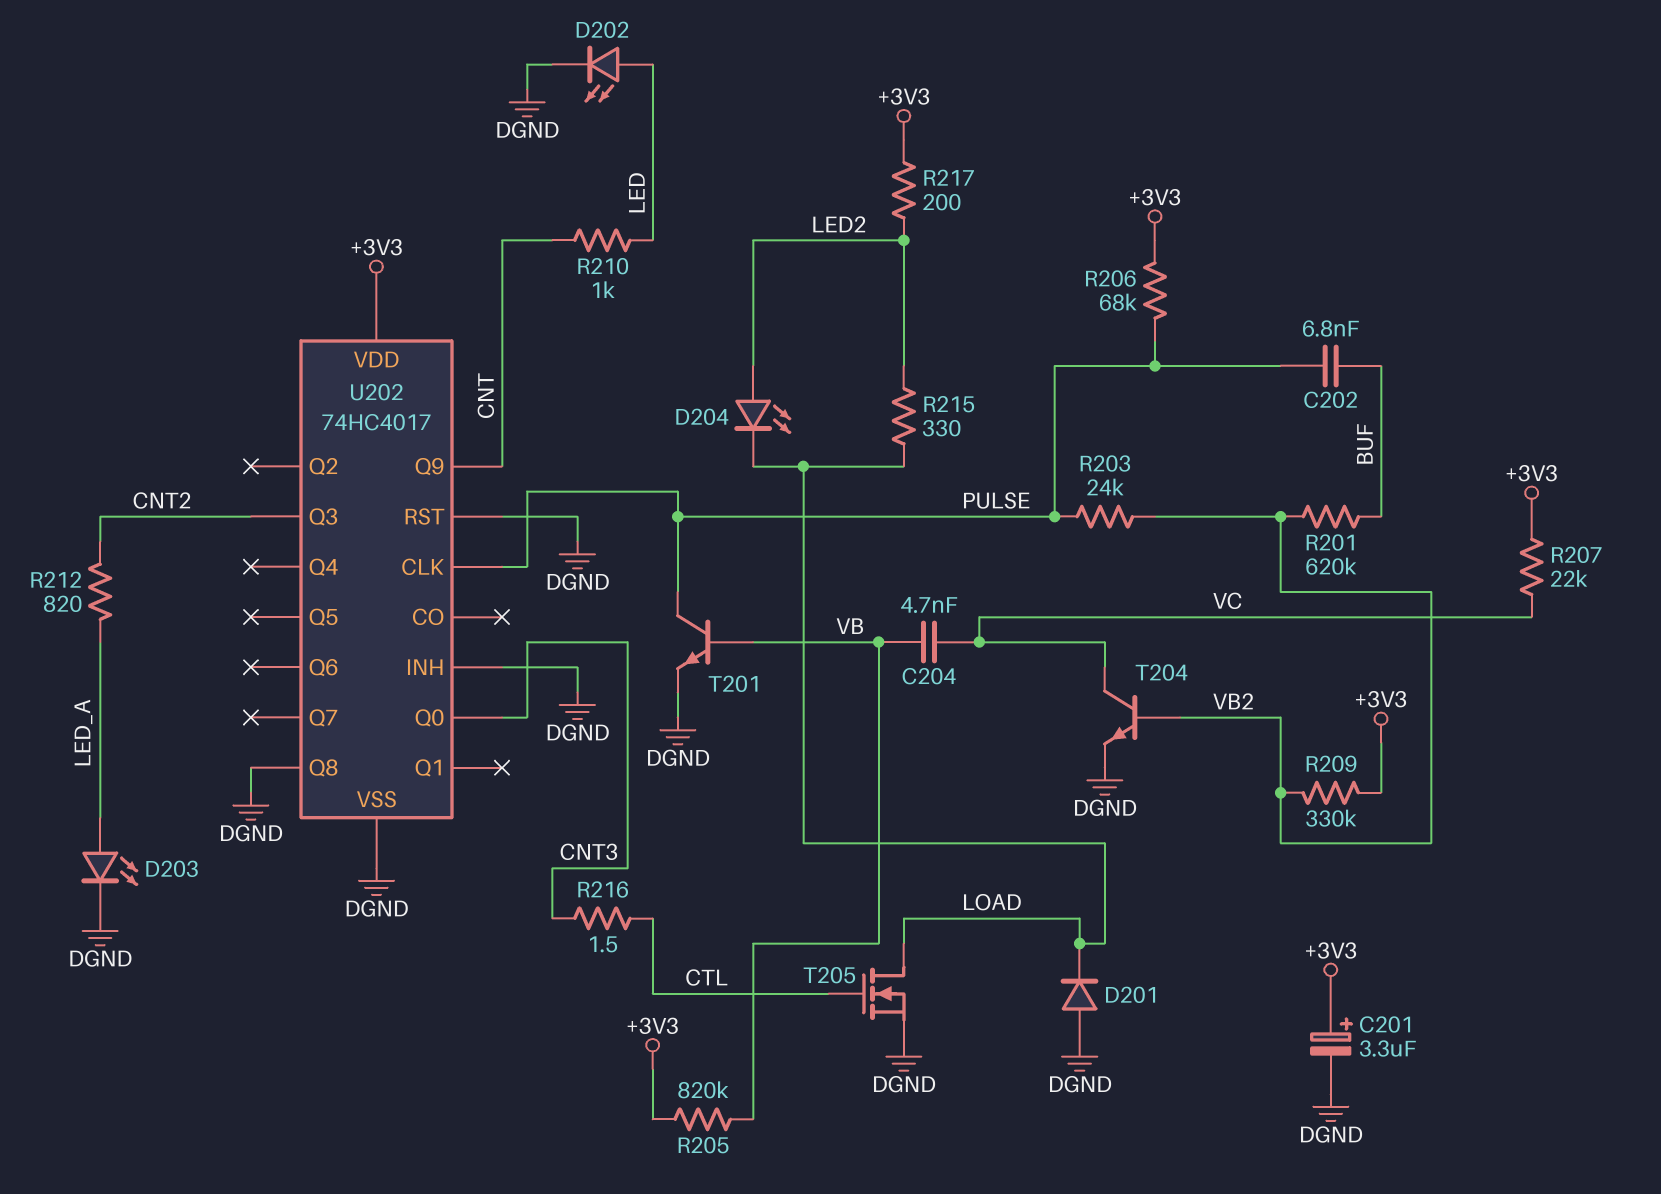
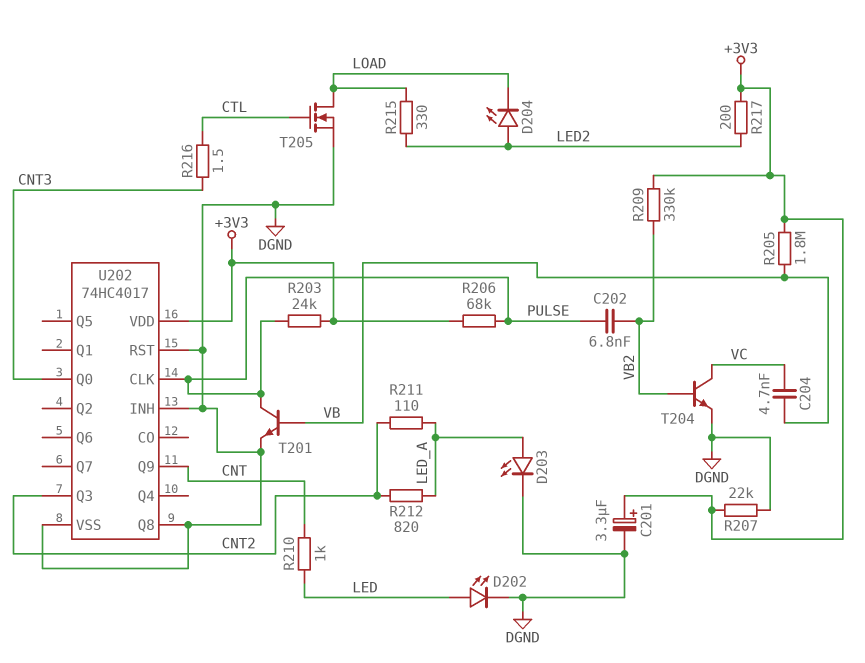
C202: 6.8nF (BUF, PULSE) -> 6.8nF (PULSE, VB2)
D201: diode (A DGND, K LOAD) -> none
R201: 620k (BUF, VB2) -> none
R203: 24k (PULSE, VB2) -> 24k (+3V3, PULSE)
R205: 820k (+3V3, VB) -> 1.8M (+3V3, VB)
R207: 22k (+3V3, VC) -> 22k (+3V3, DGND)
R211: none -> 110 (CNT2, LED_A)

